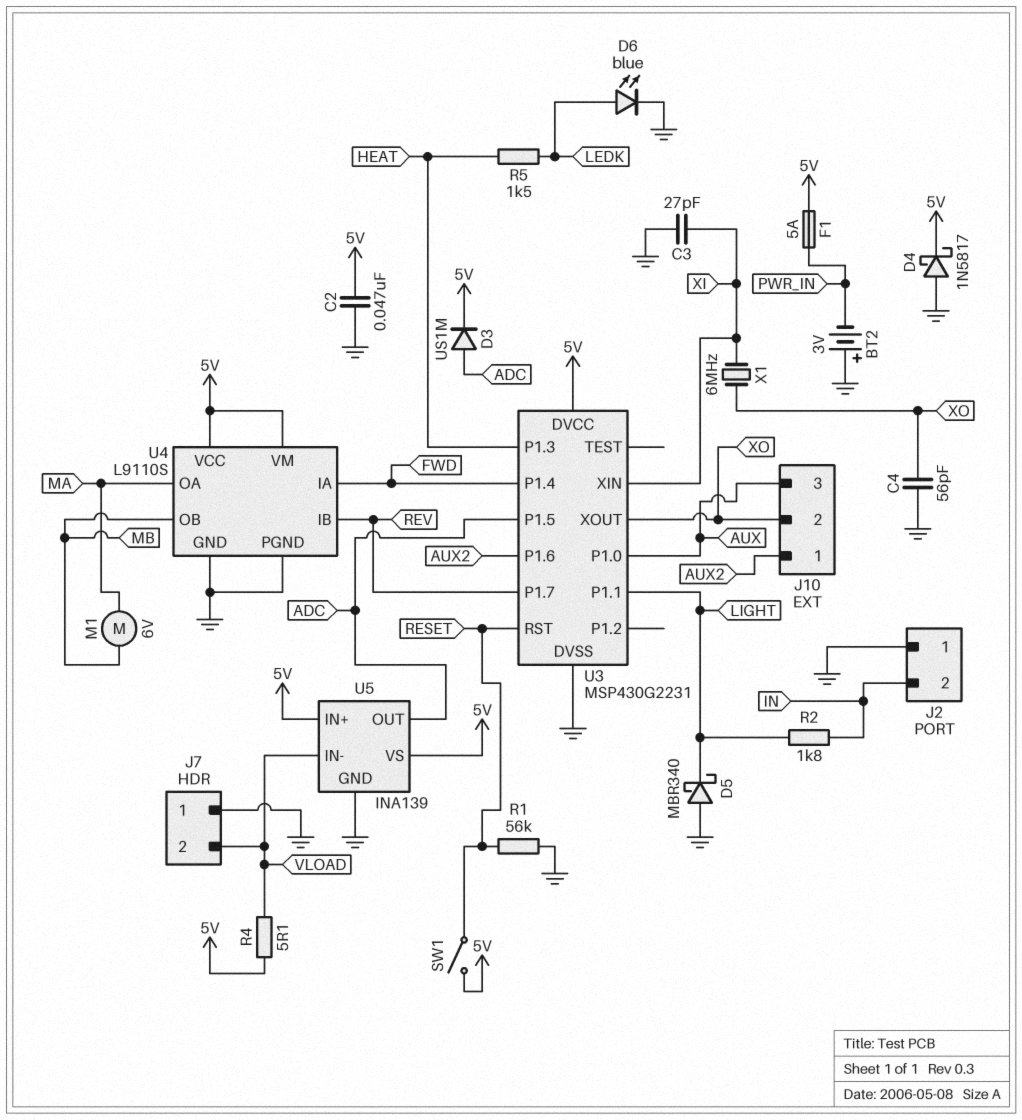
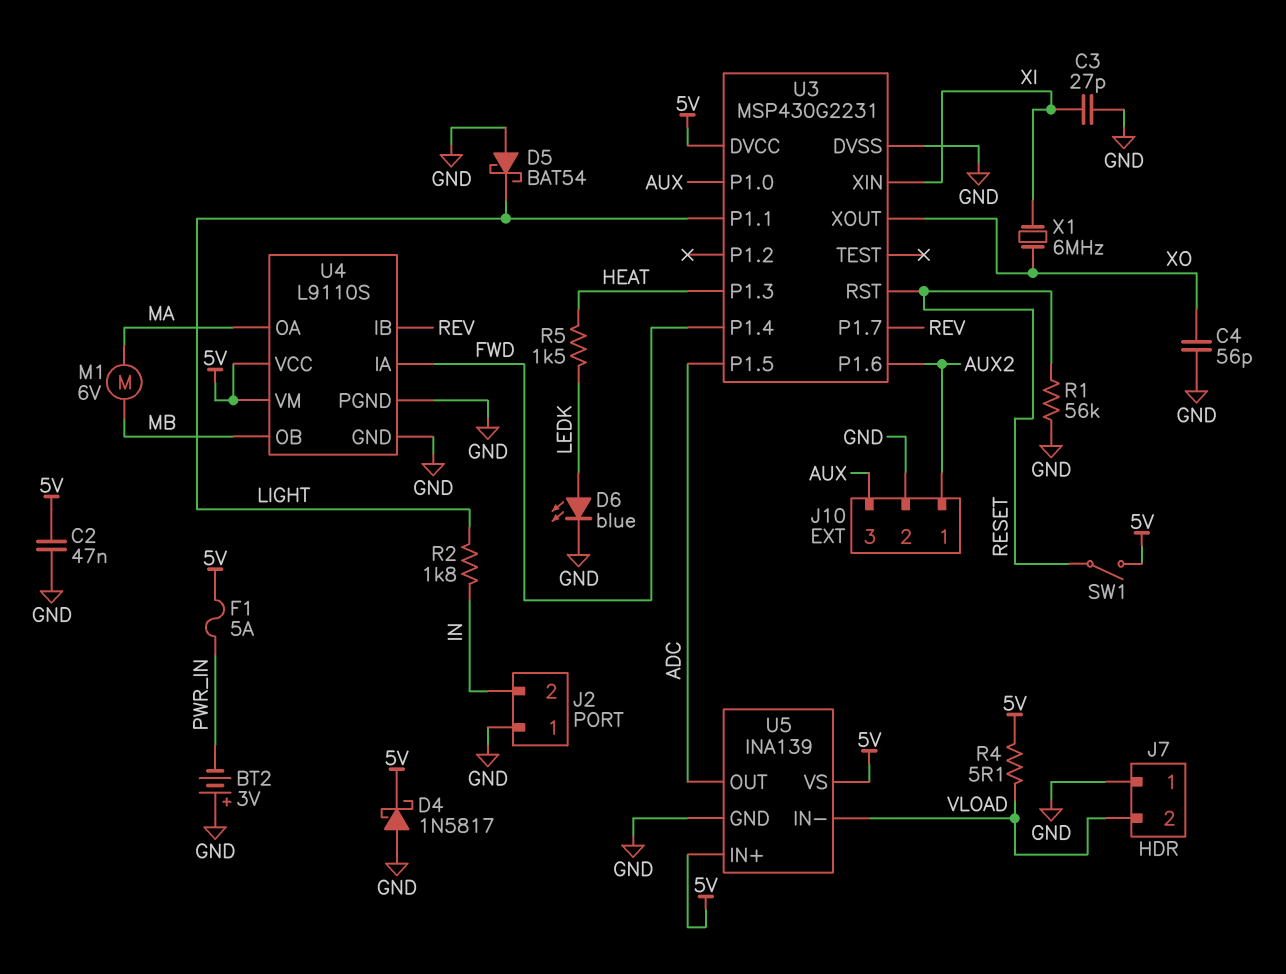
D3: diode US1M (A ADC, K 5V) -> none
D5: schottky MBR340 (A GND, K LIGHT) -> schottky BAT54 (A GND, K LIGHT)
J10 pin 2: XO -> GND

